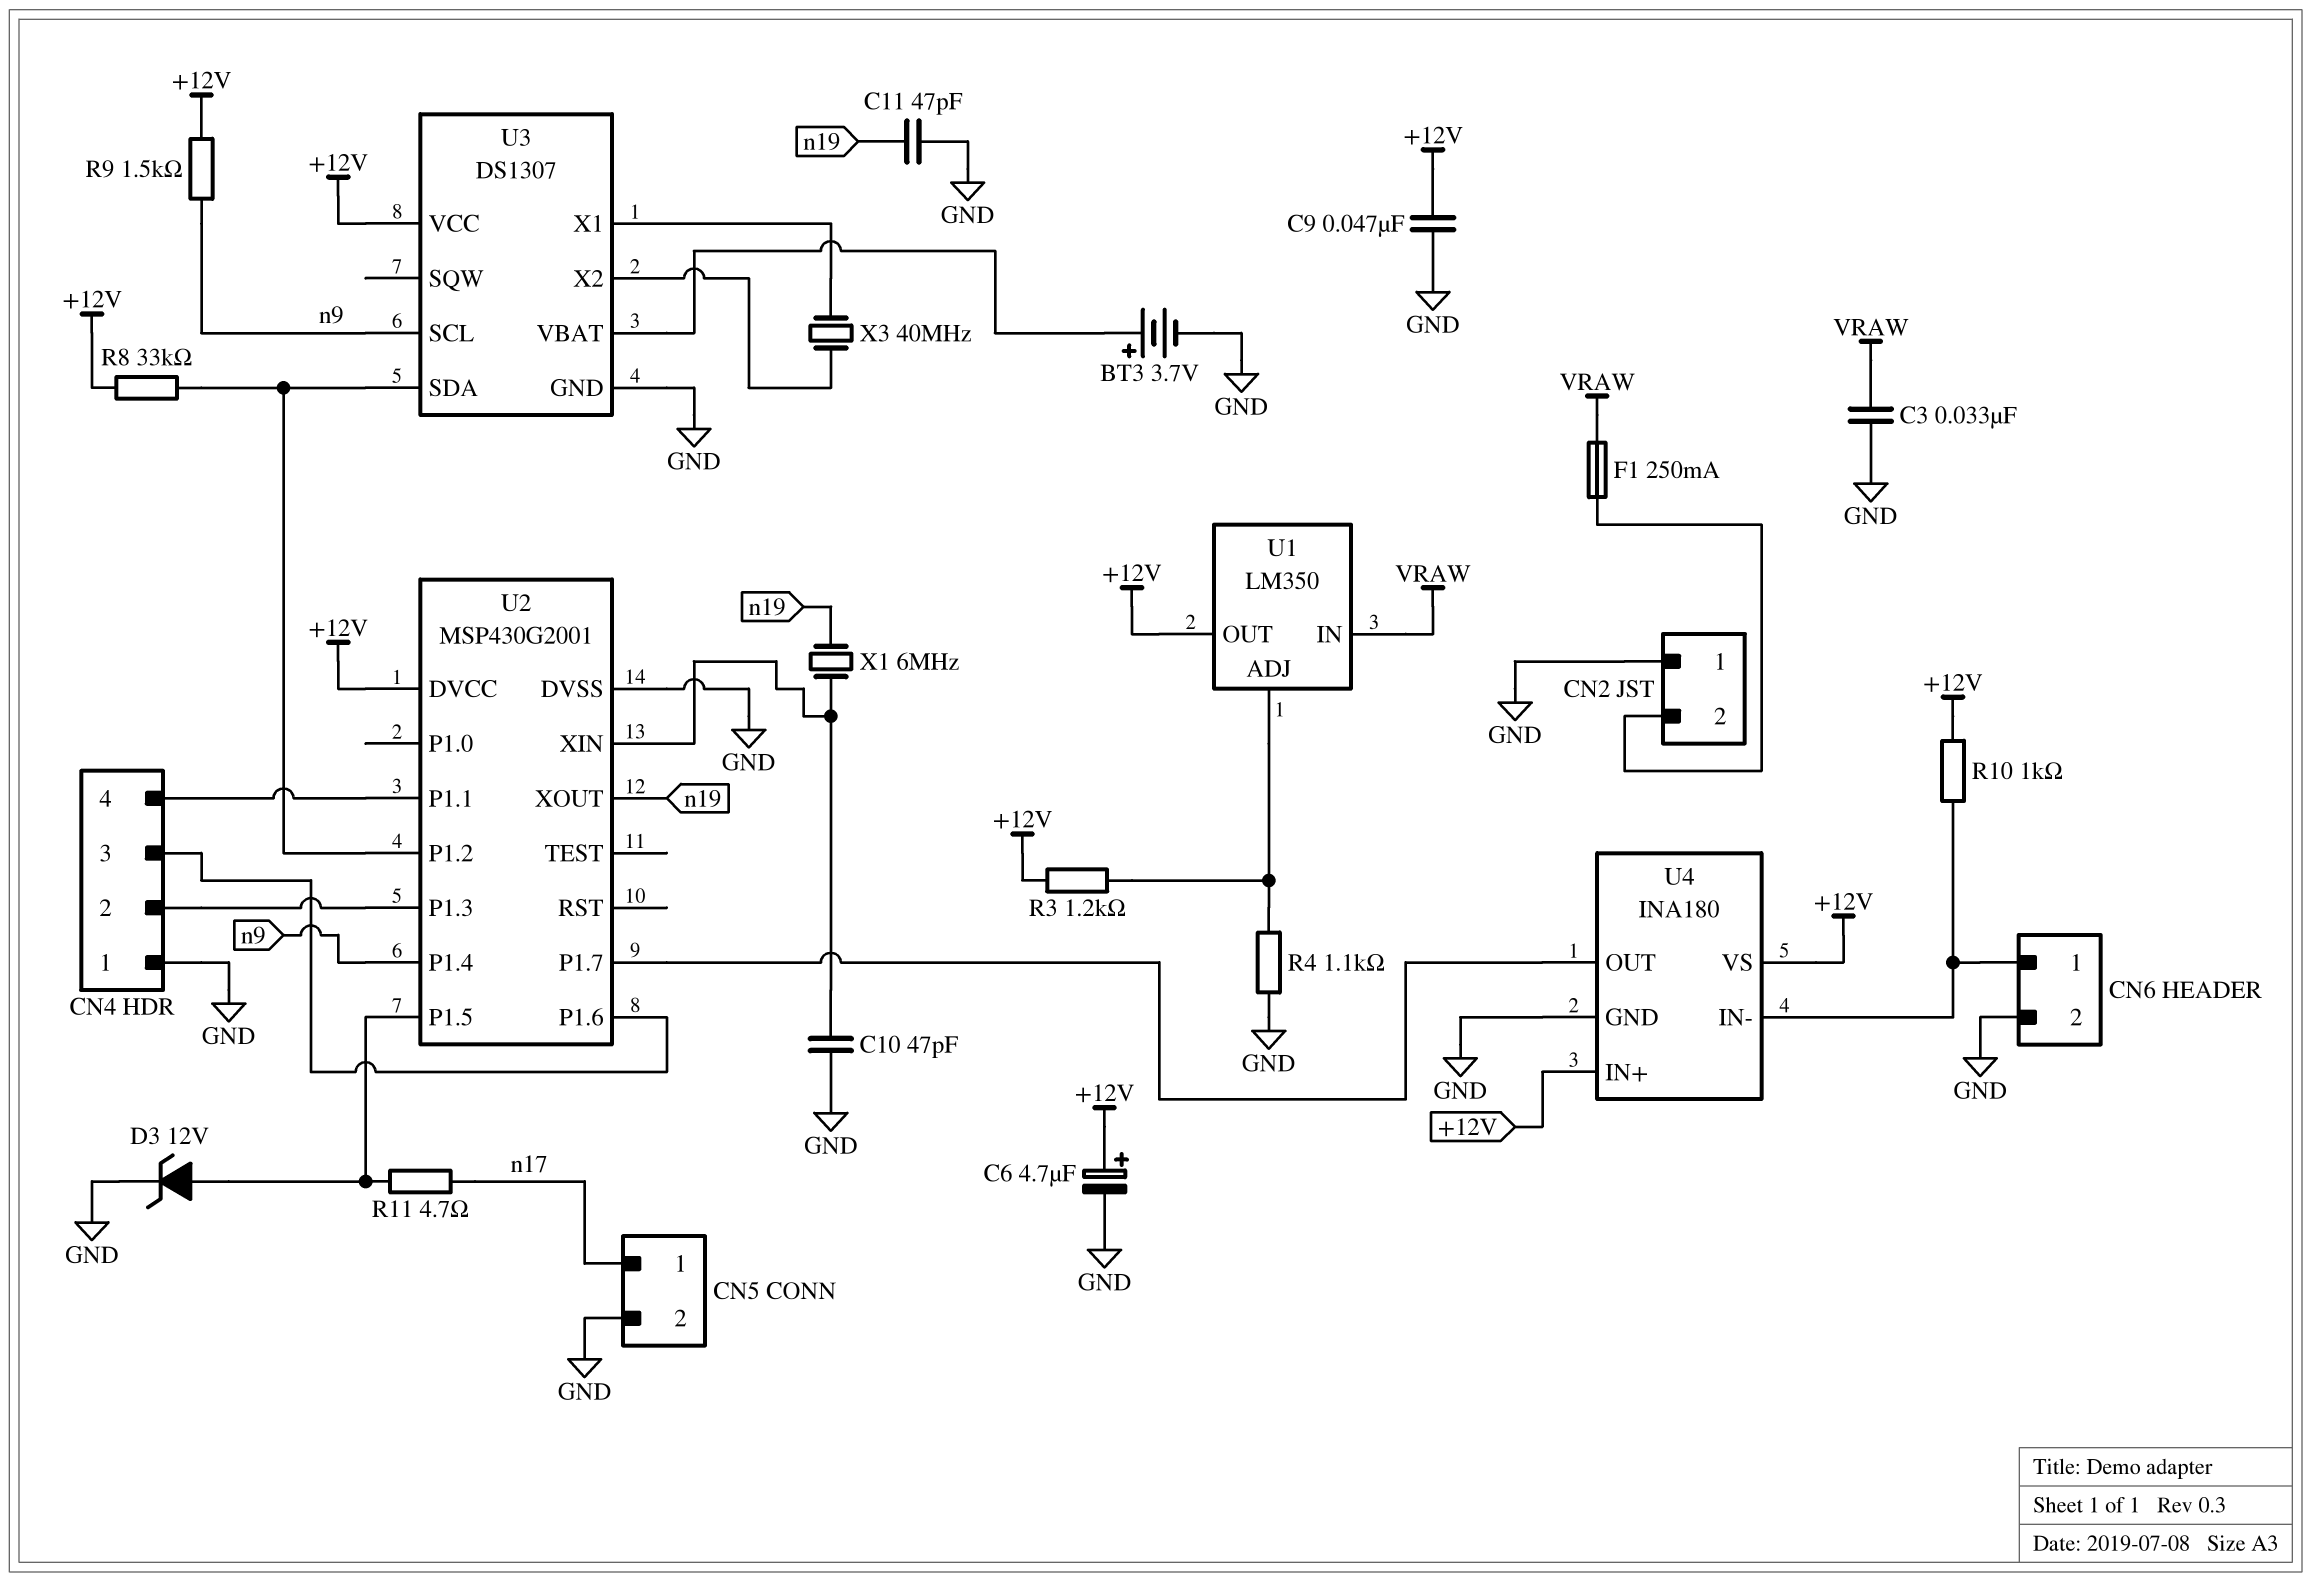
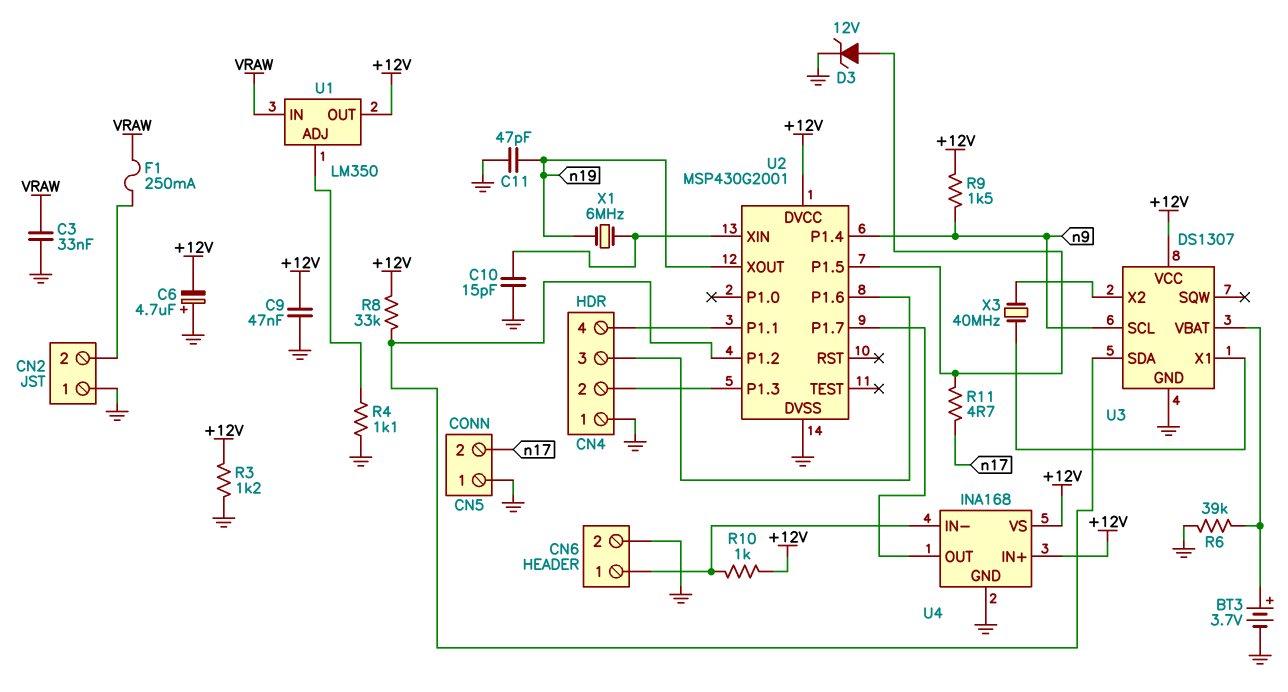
C6: 4.7uF (plus +12V, minus GND) -> 4.7uF (plus GND, minus +12V)
C10: 47pF (GND, U2/XIN) -> 15pF (GND, U2/XIN)
CN5 pin 1: n17 -> GND
CN5 pin 2: GND -> n17
R3: 1.2k (+12V, U1/ADJ) -> 1.2k (+12V, GND)
R6: none -> 39k (GND, U3/VBAT)
U4: INA180 -> INA168

